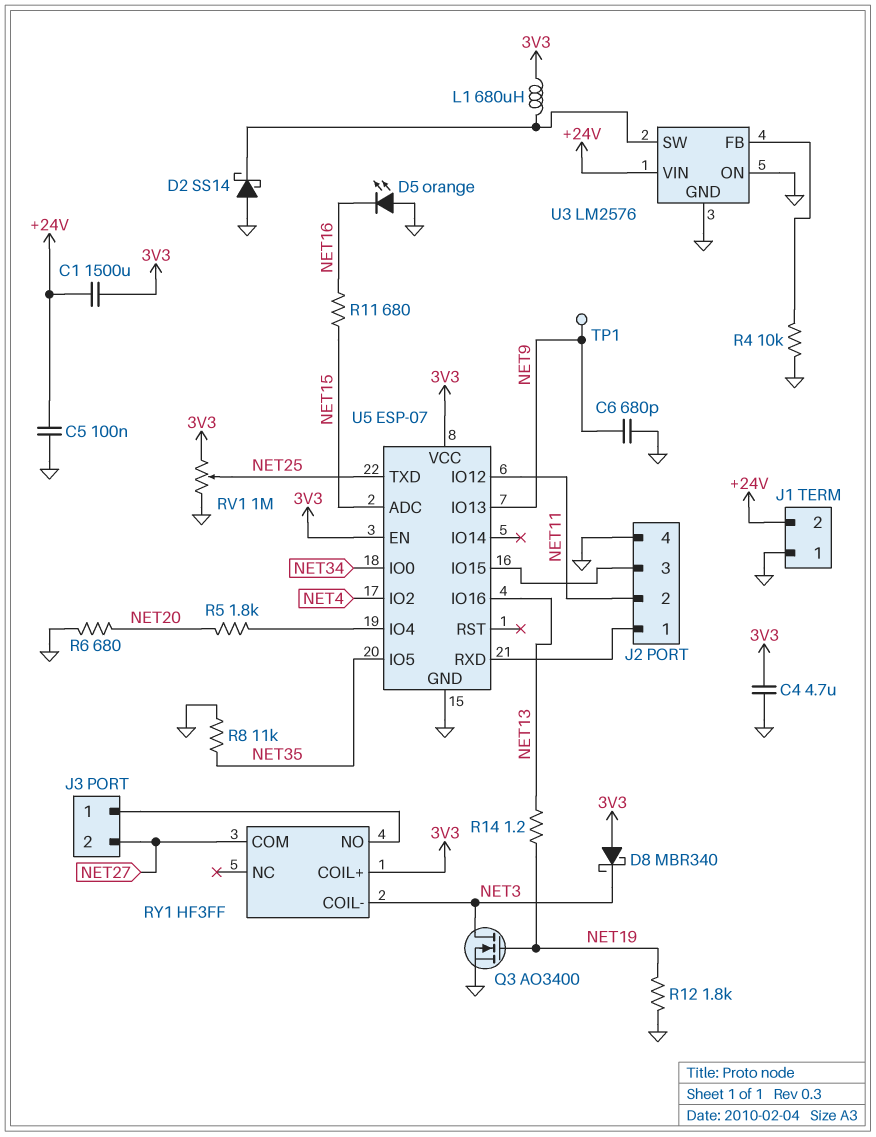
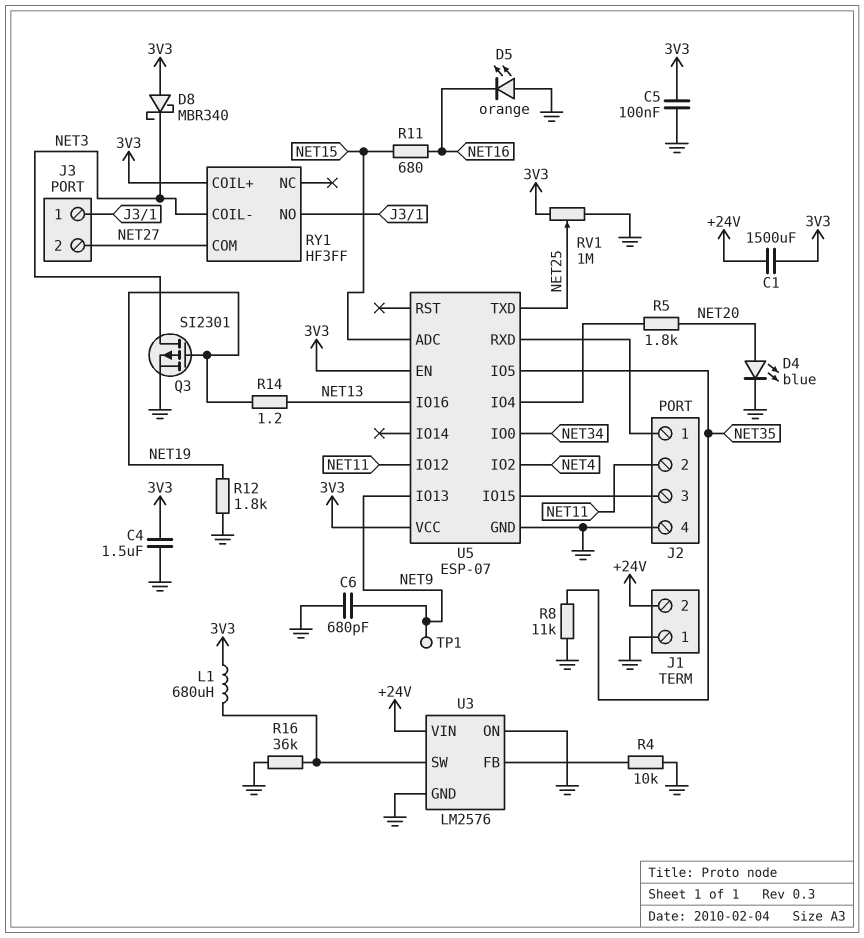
C4: 4.7uF (3V3, GND) -> 1.5uF (3V3, GND)
C5: 100nF (+24V, GND) -> 100nF (3V3, GND)
D2: schottky SS14 (A GND, K U3/SW) -> none
D4: none -> LED blue (A NET20, K GND)
Q3: NMOS AO3400 (G NET19, D NET3, S GND) -> PMOS SI2301 (G NET19, D NET3, S GND)
R6: 680 (GND, NET20) -> none
R16: none -> 36k (GND, U3/SW)

